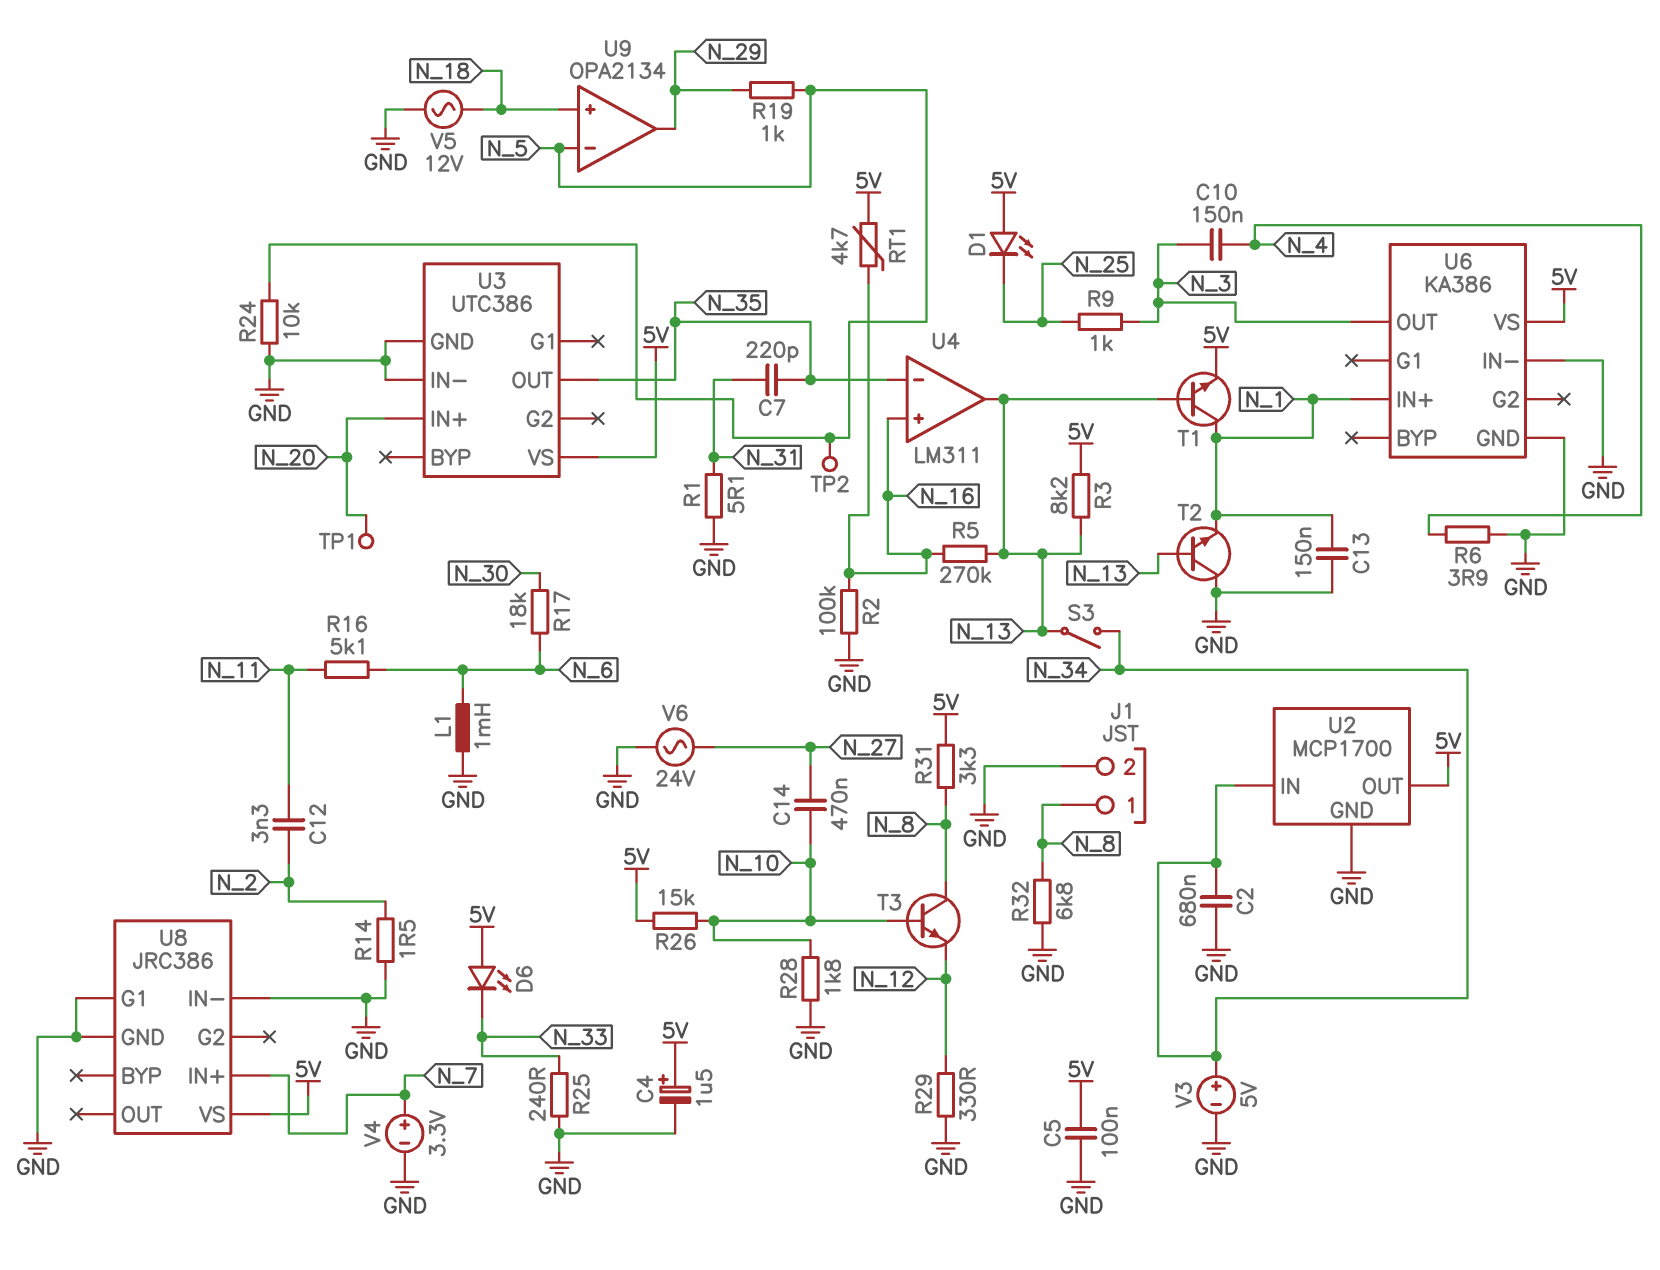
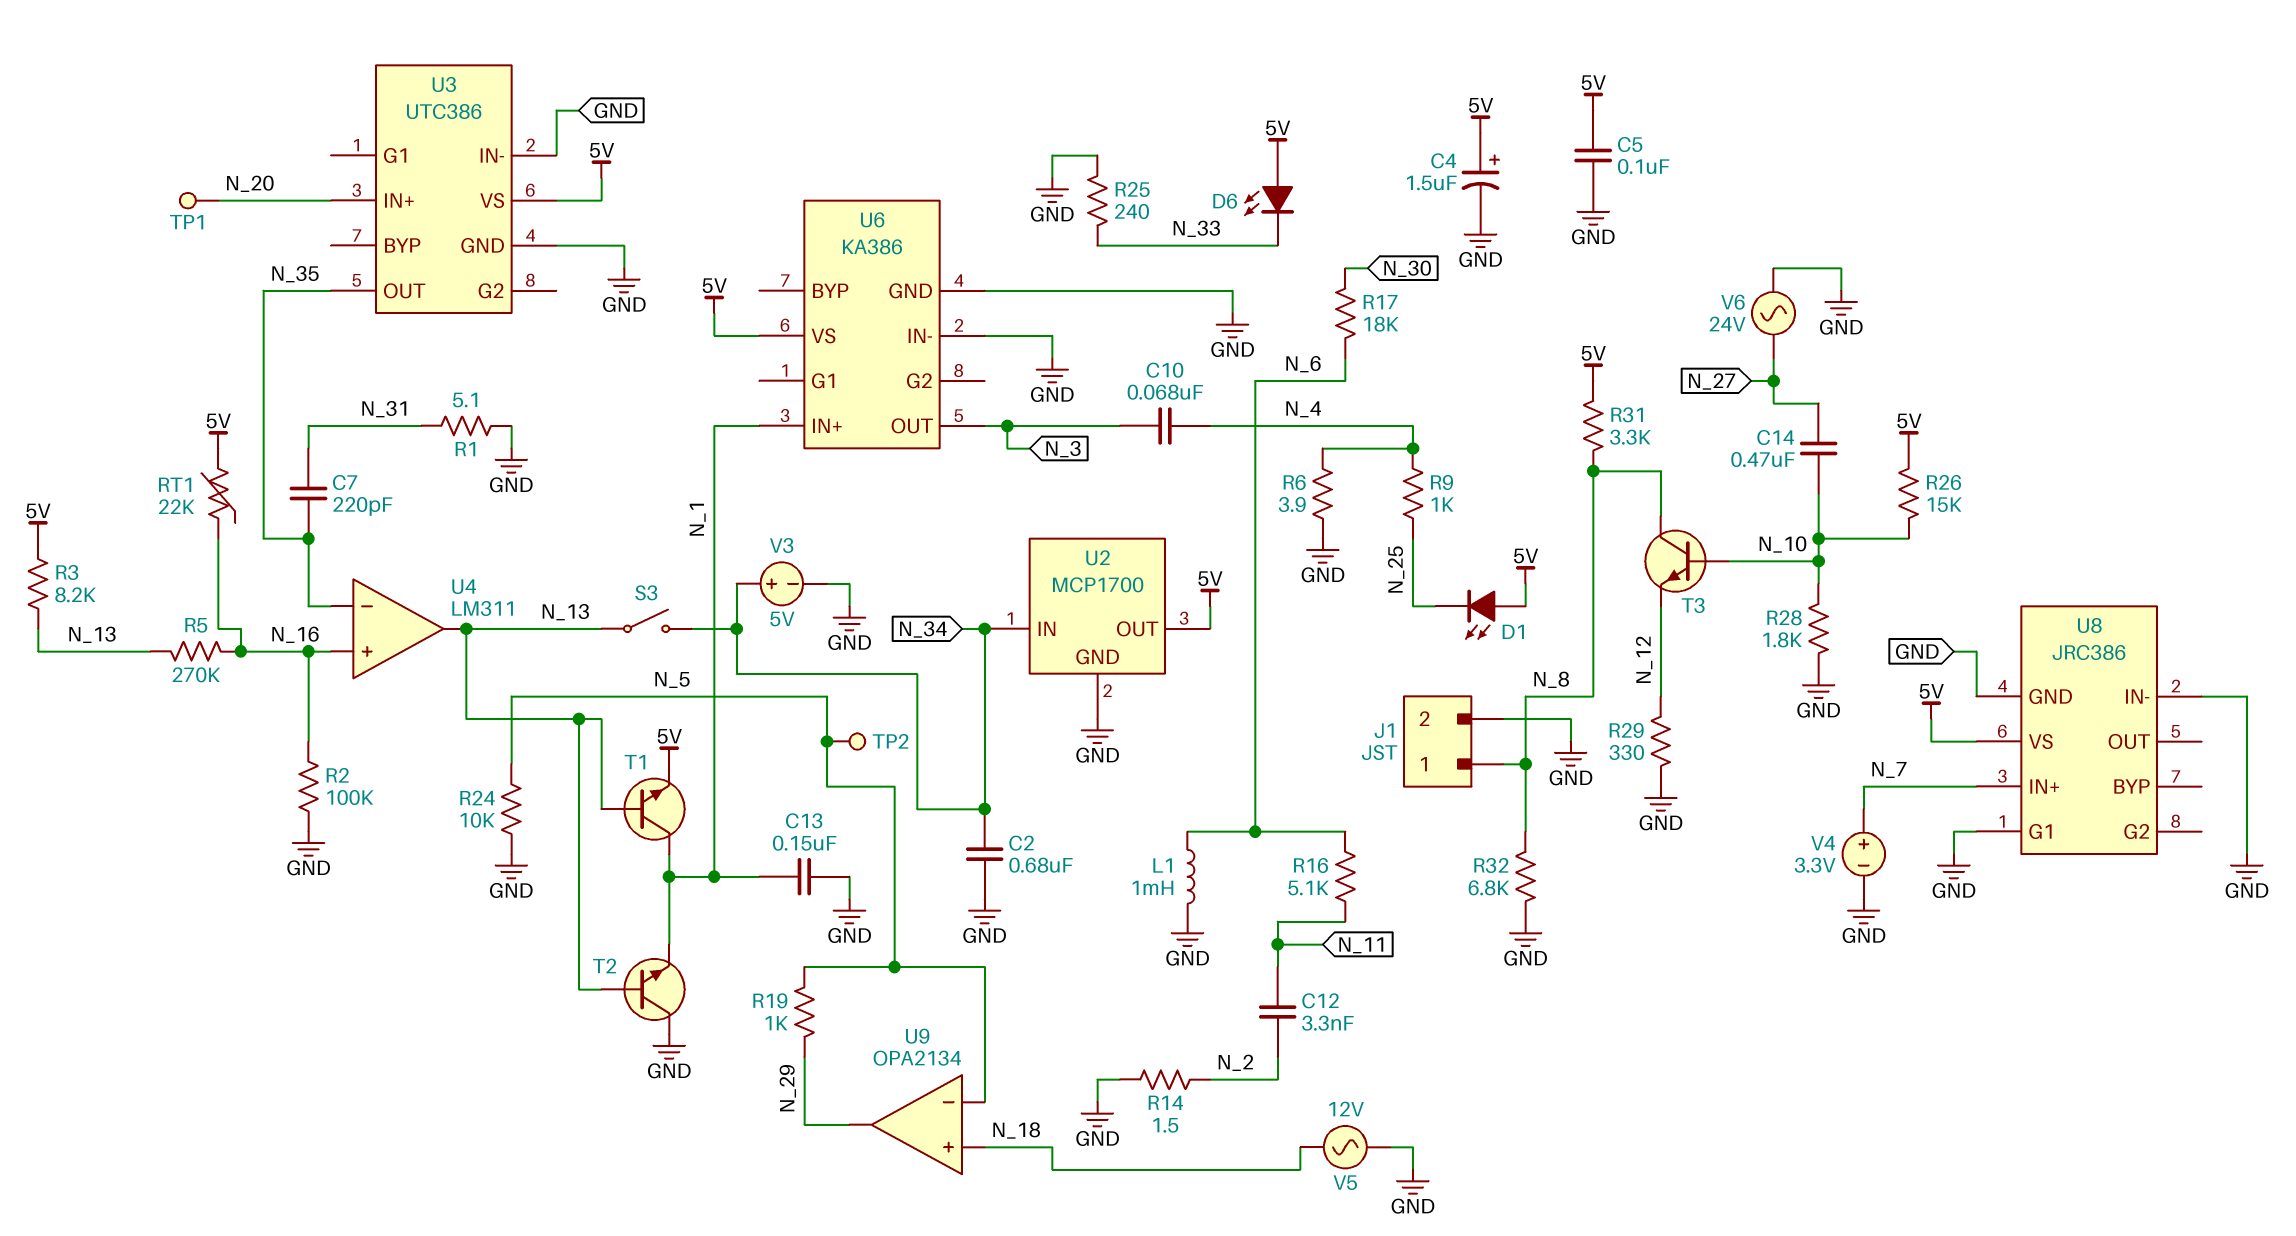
C10: 150nF (N_3, N_4) -> 68nF (N_3, N_4)
R9: 1k (N_3, N_25) -> 1k (N_4, N_25)
RT1: 4.7k (5V, N_16) -> 22k (5V, N_16)

